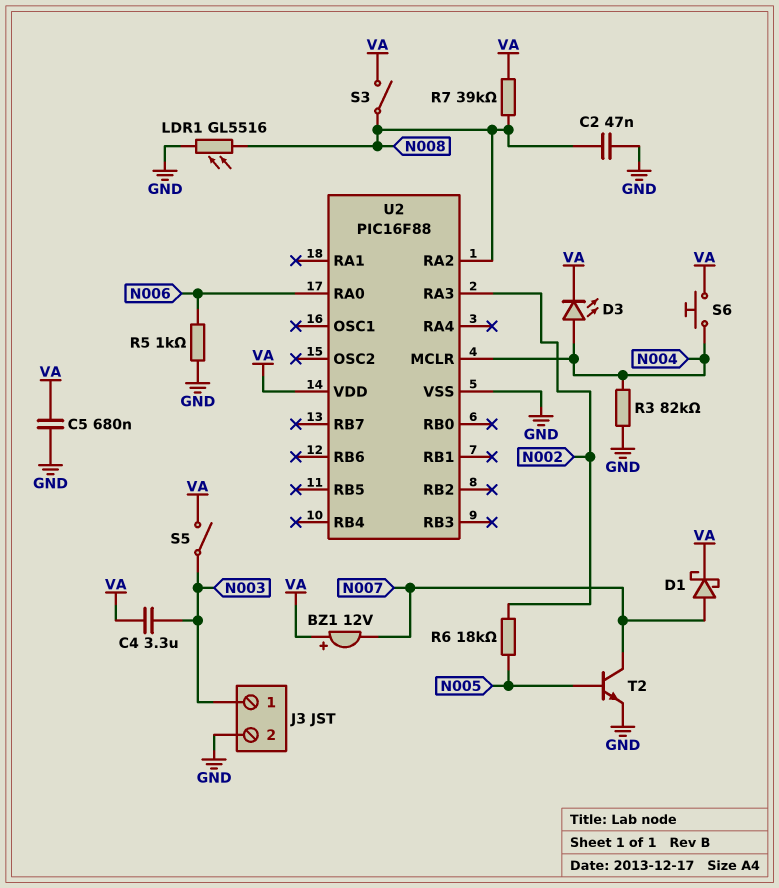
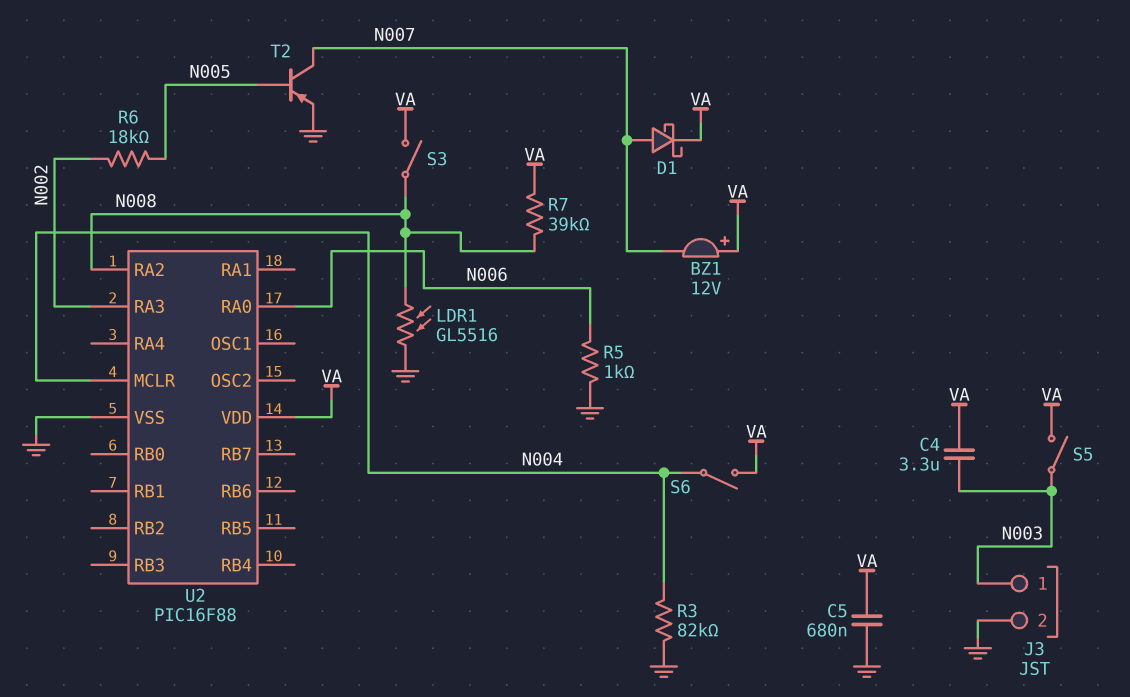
C2: 47nF (GND, N008) -> none
D3: LED (A N004, K VA) -> none
S6: button (N004, VA) -> switch (N004, VA)
T2: NPN (B N005, C N007, E GND) -> PNP (B N005, C N007, E GND)

